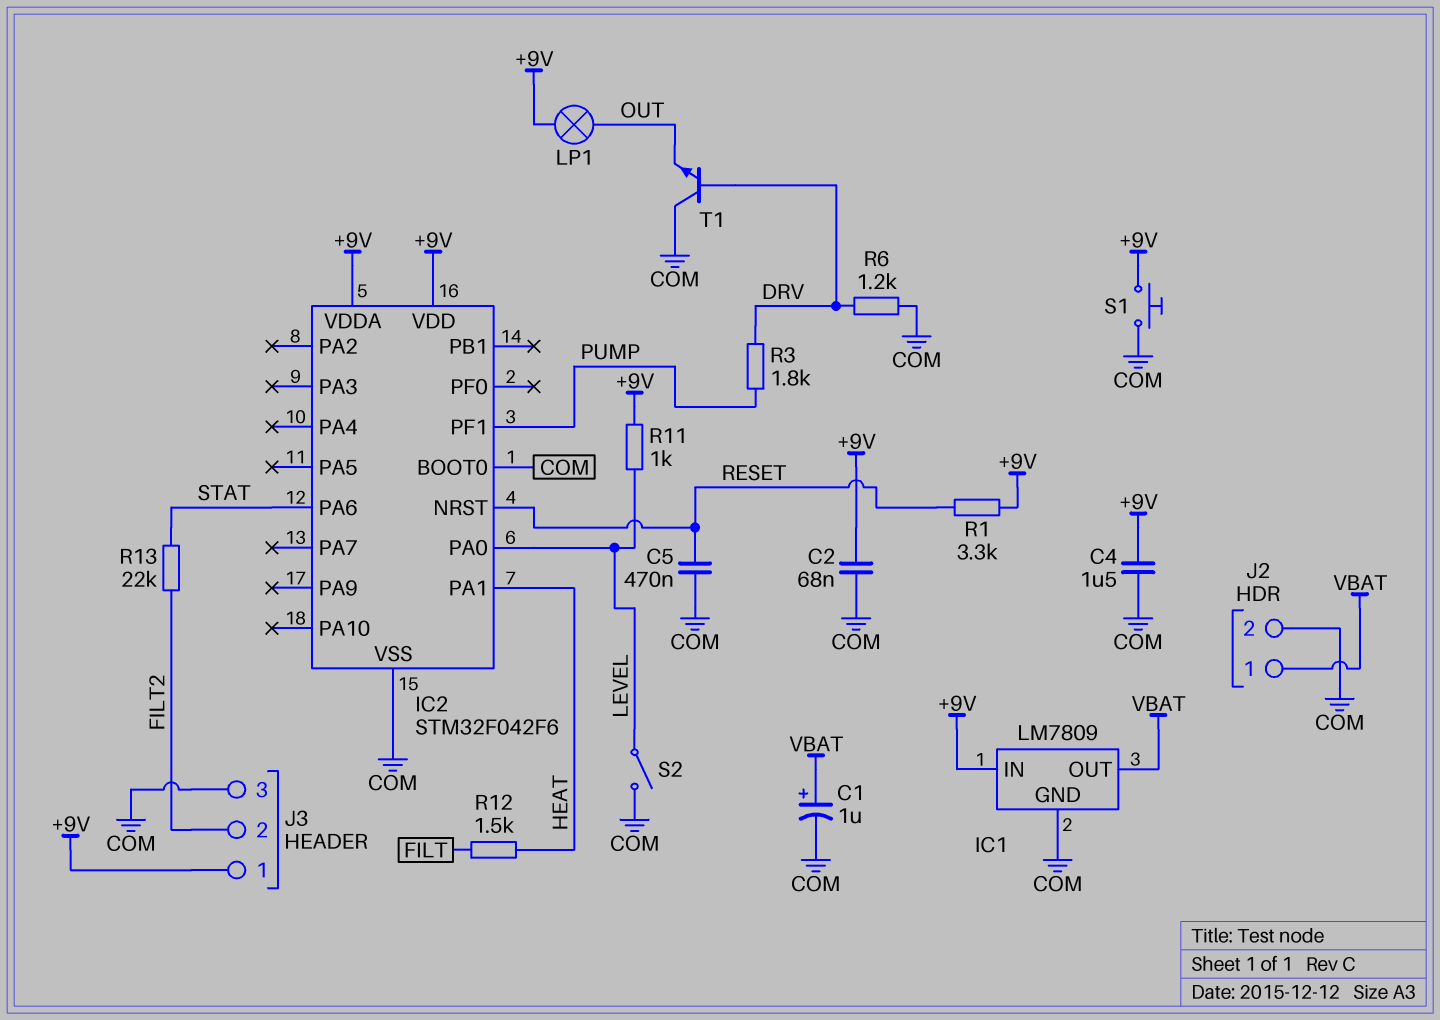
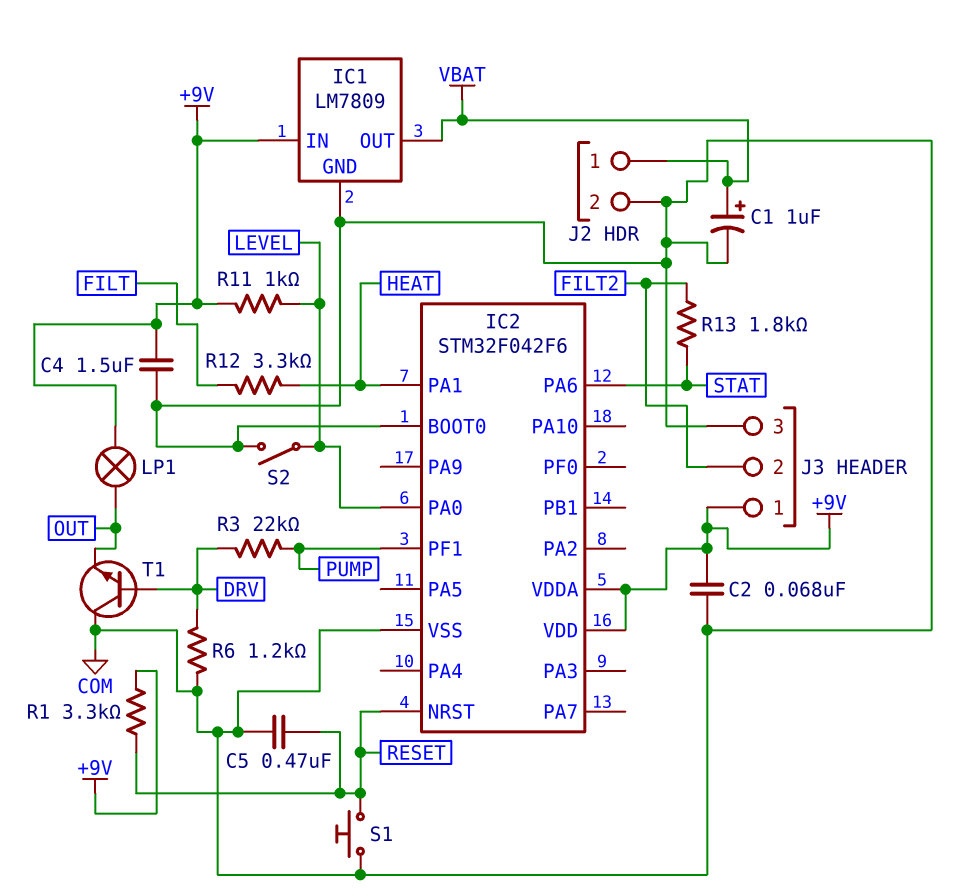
R3: 1.8k (DRV, PUMP) -> 22k (DRV, PUMP)
R12: 1.5k (FILT, HEAT) -> 3.3k (FILT, HEAT)
R13: 22k (FILT2, STAT) -> 1.8k (FILT2, STAT)
S1: button (+9V, COM) -> button (COM, RESET)

